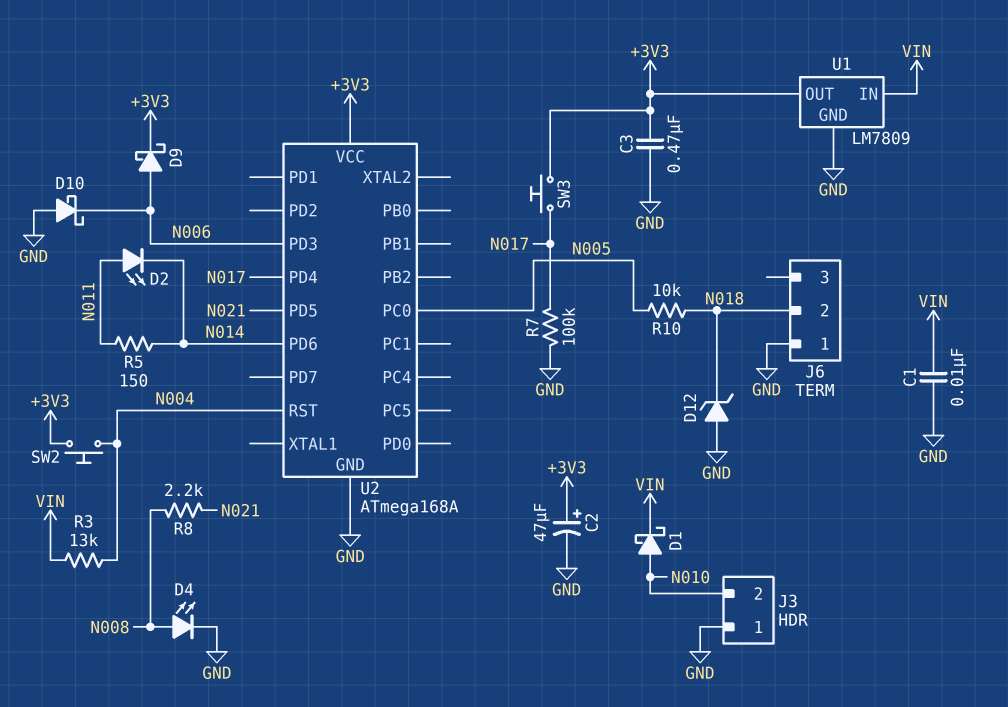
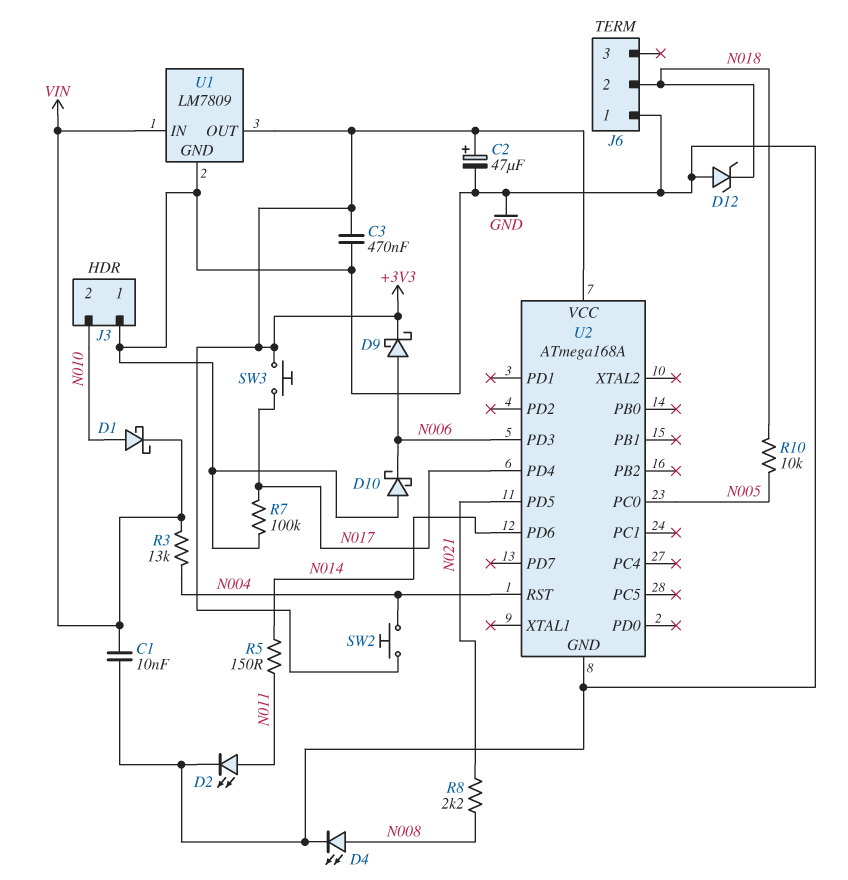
D2: LED (A N011, K N014) -> LED (A N011, K GND)

